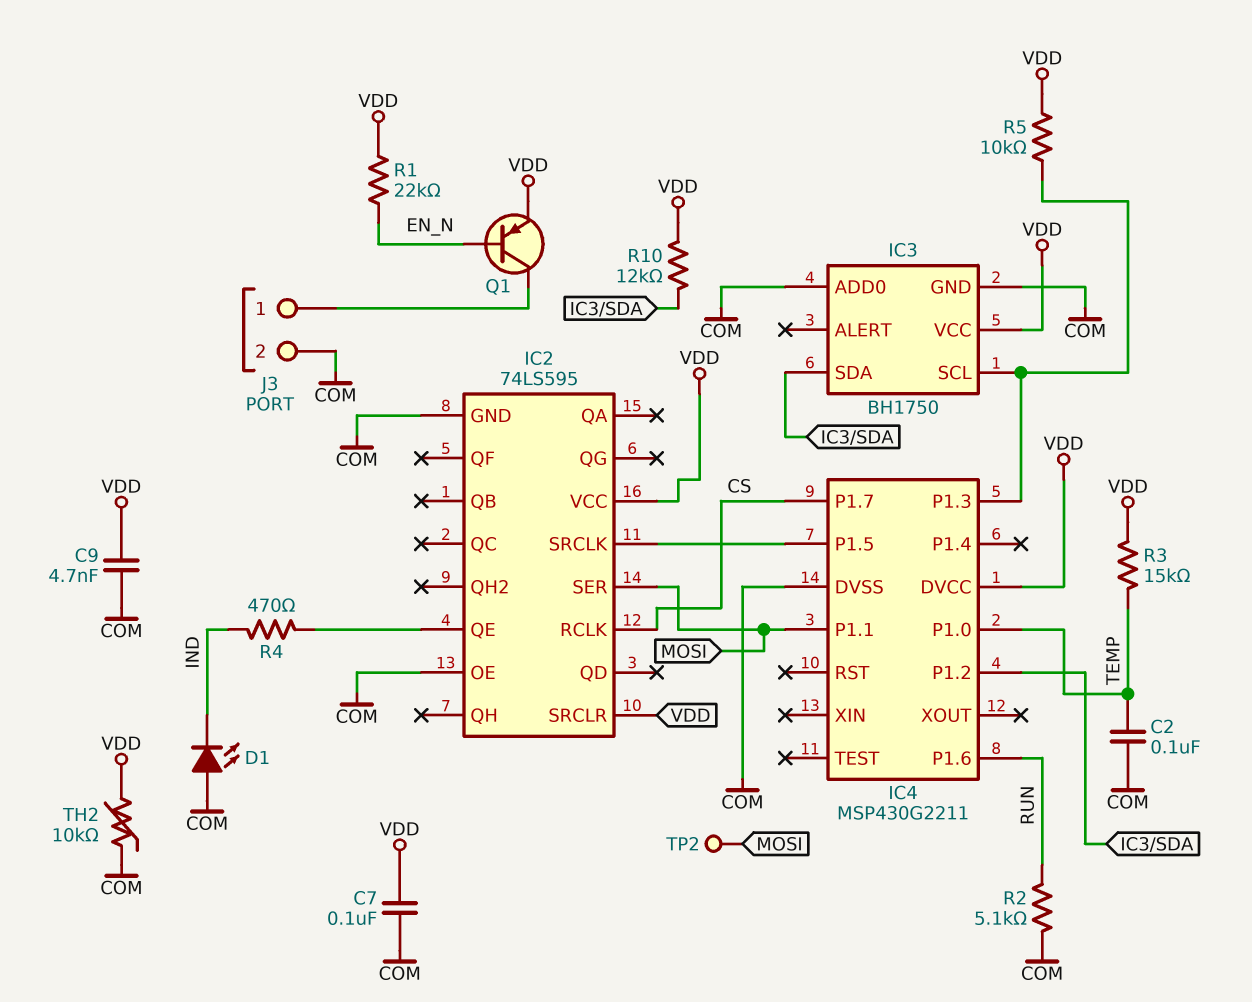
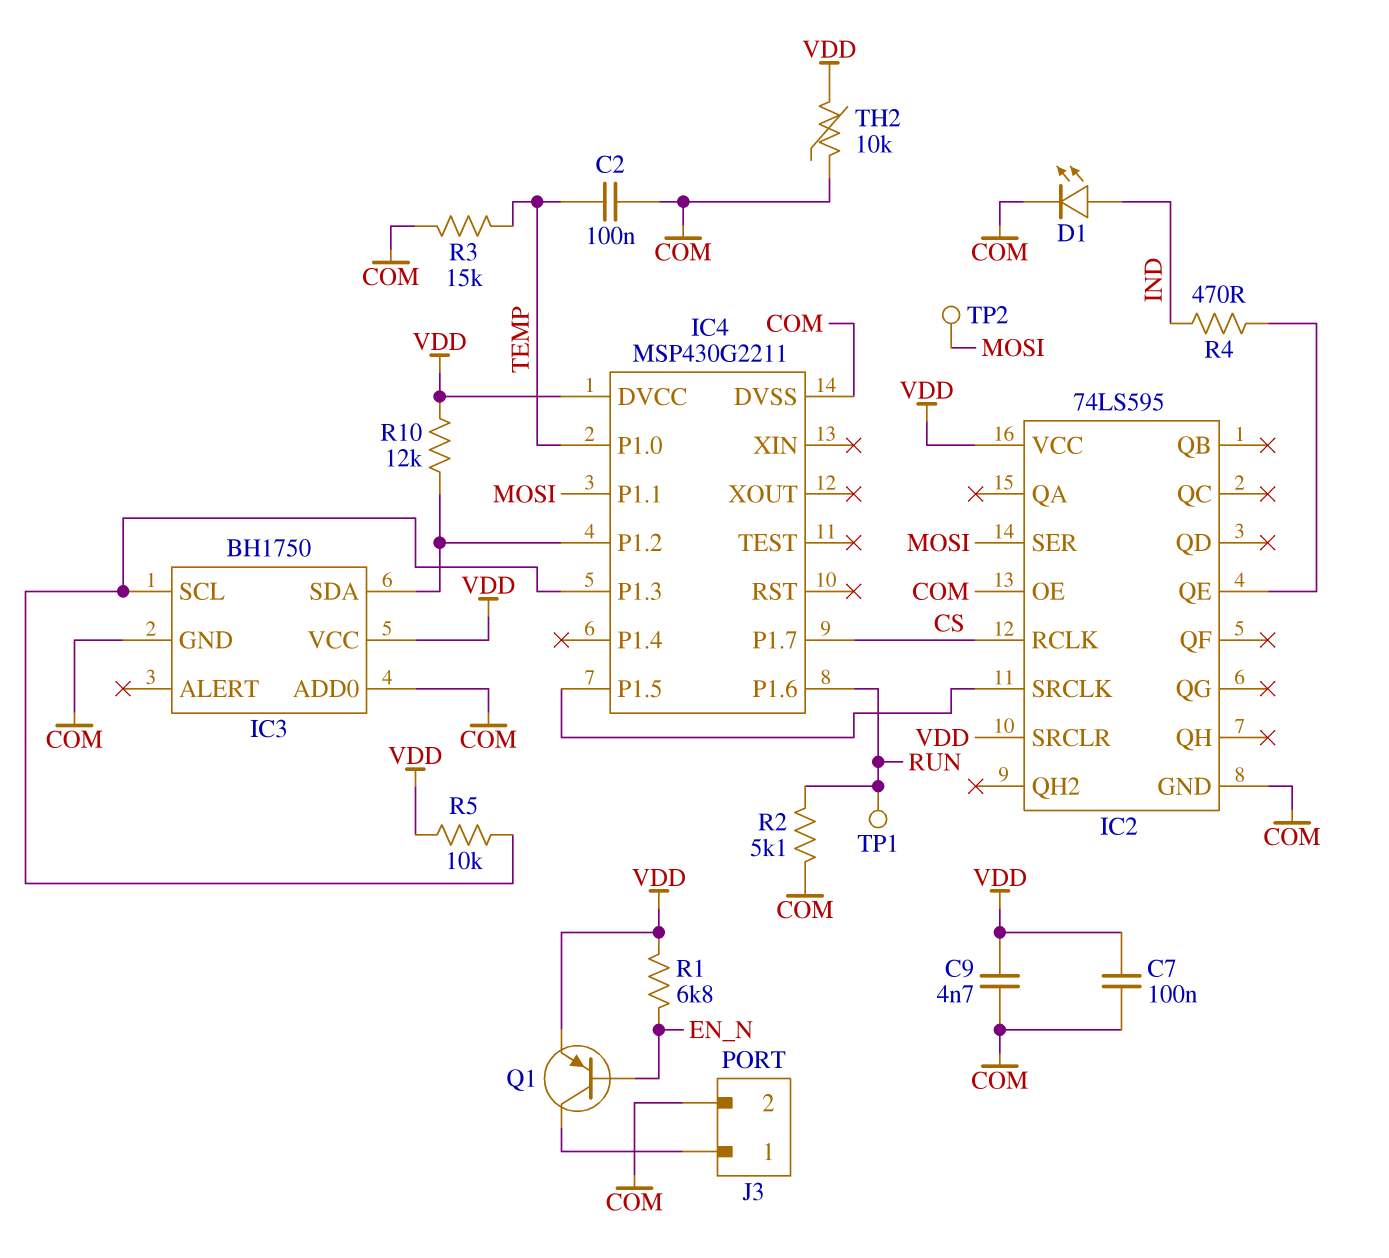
D1: LED (A COM, K IND) -> LED (A IND, K COM)
R1: 22k (EN_N, VDD) -> 6.8k (EN_N, VDD)
R3: 15k (TEMP, VDD) -> 15k (COM, TEMP)
TP1: none -> test point (RUN)

